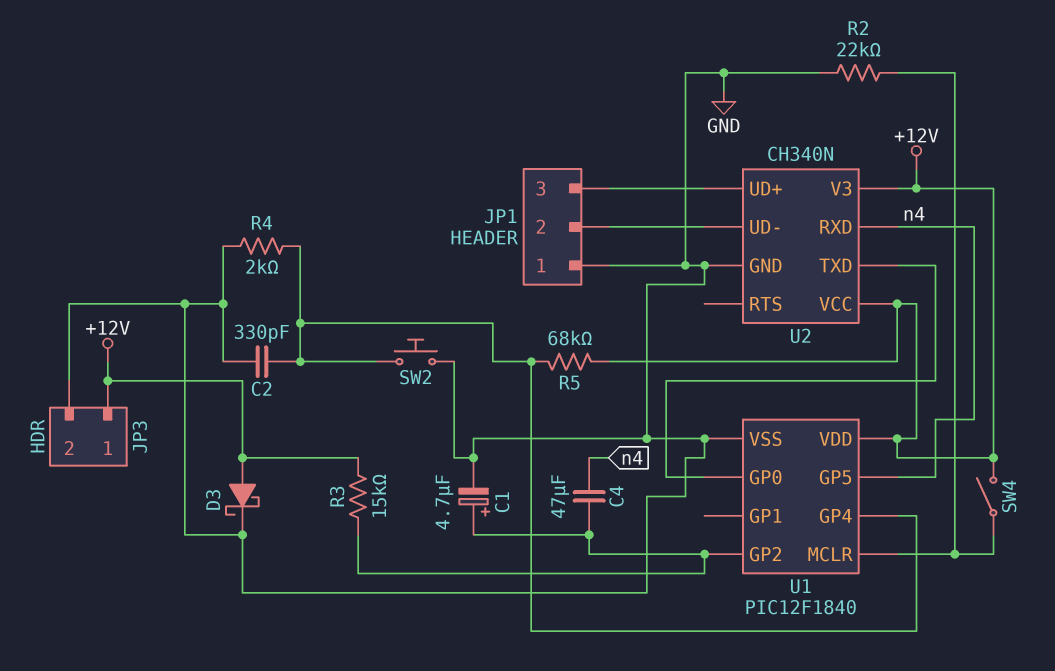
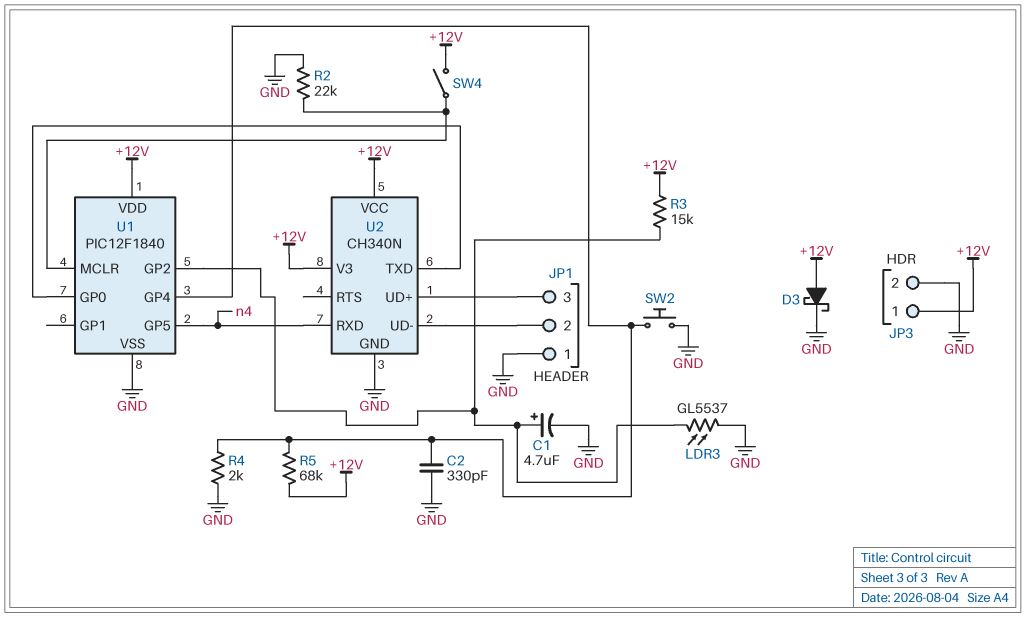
C4: 47uF (U1/GP2, n4) -> none
LDR3: none -> GL5537 (GND, U1/GP2)

